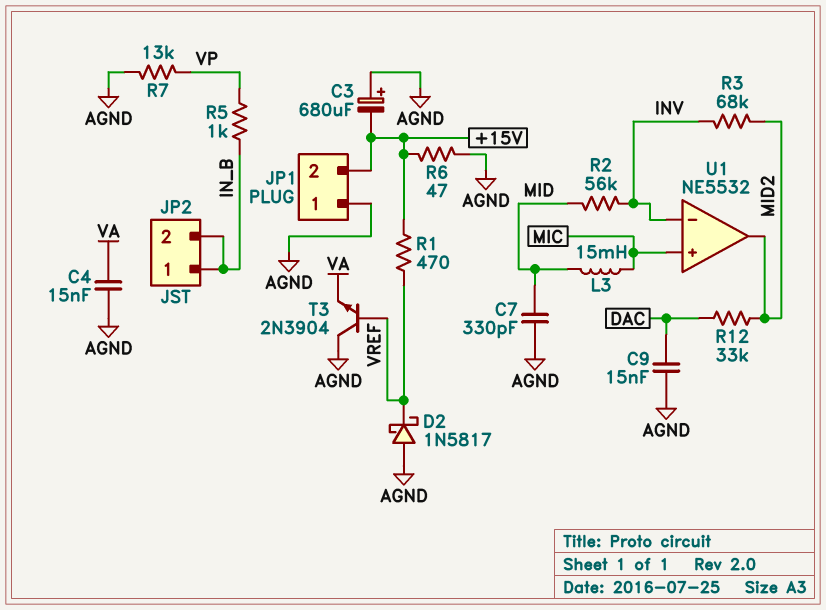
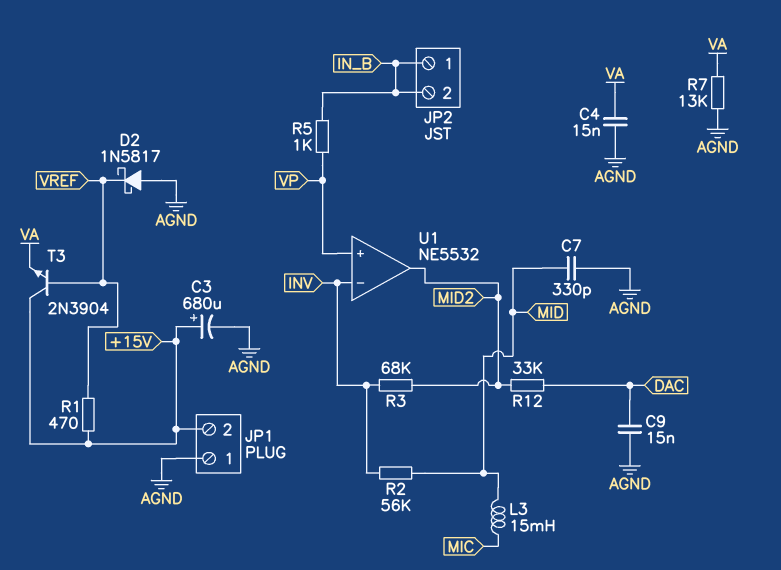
C3: 680uF (plus AGND, minus +15V) -> 680uF (plus +15V, minus AGND)
R6: 47 (+15V, AGND) -> none
R7: 13k (AGND, VP) -> 13k (AGND, VA)
T3: NPN 2N3904 (B VREF, C AGND, E VA) -> NPN 2N3904 (B VREF, C +15V, E VA)
U1 pin in+: MIC -> VP

